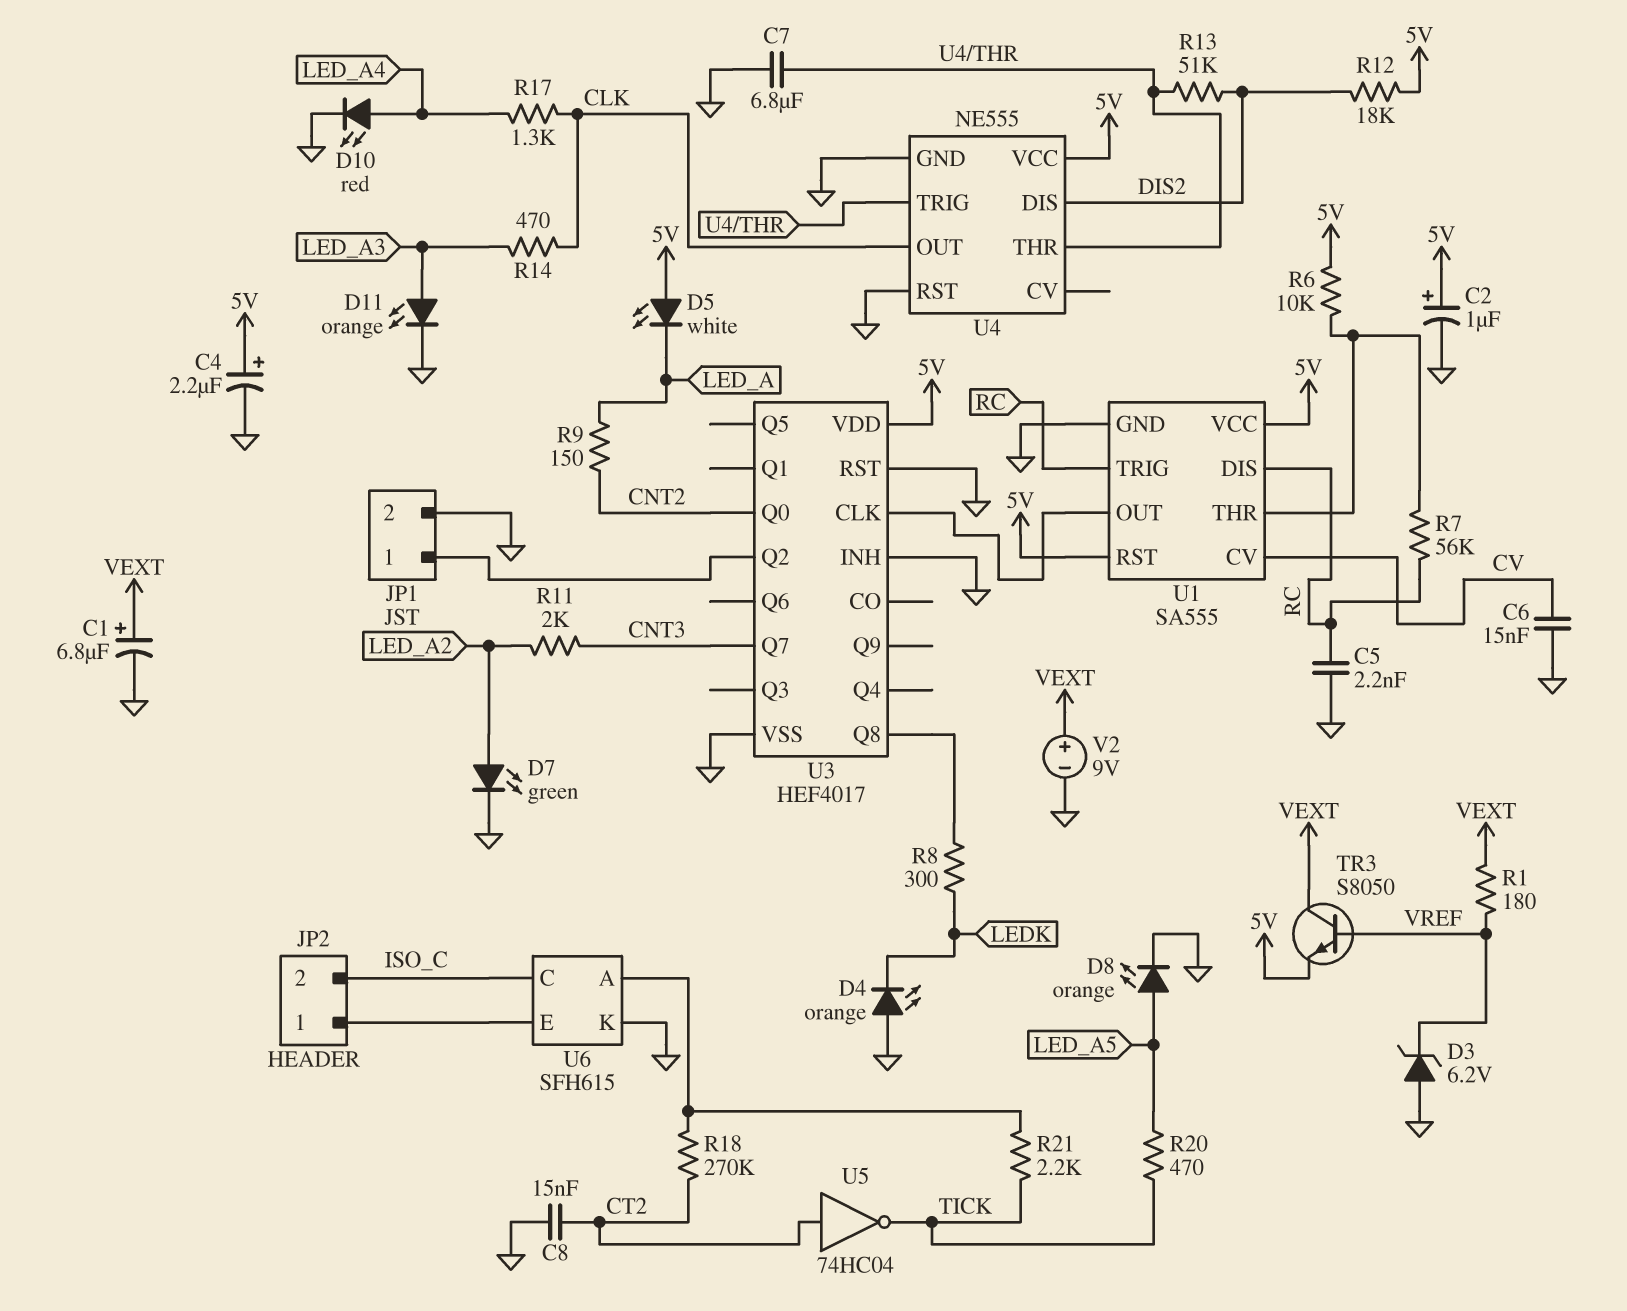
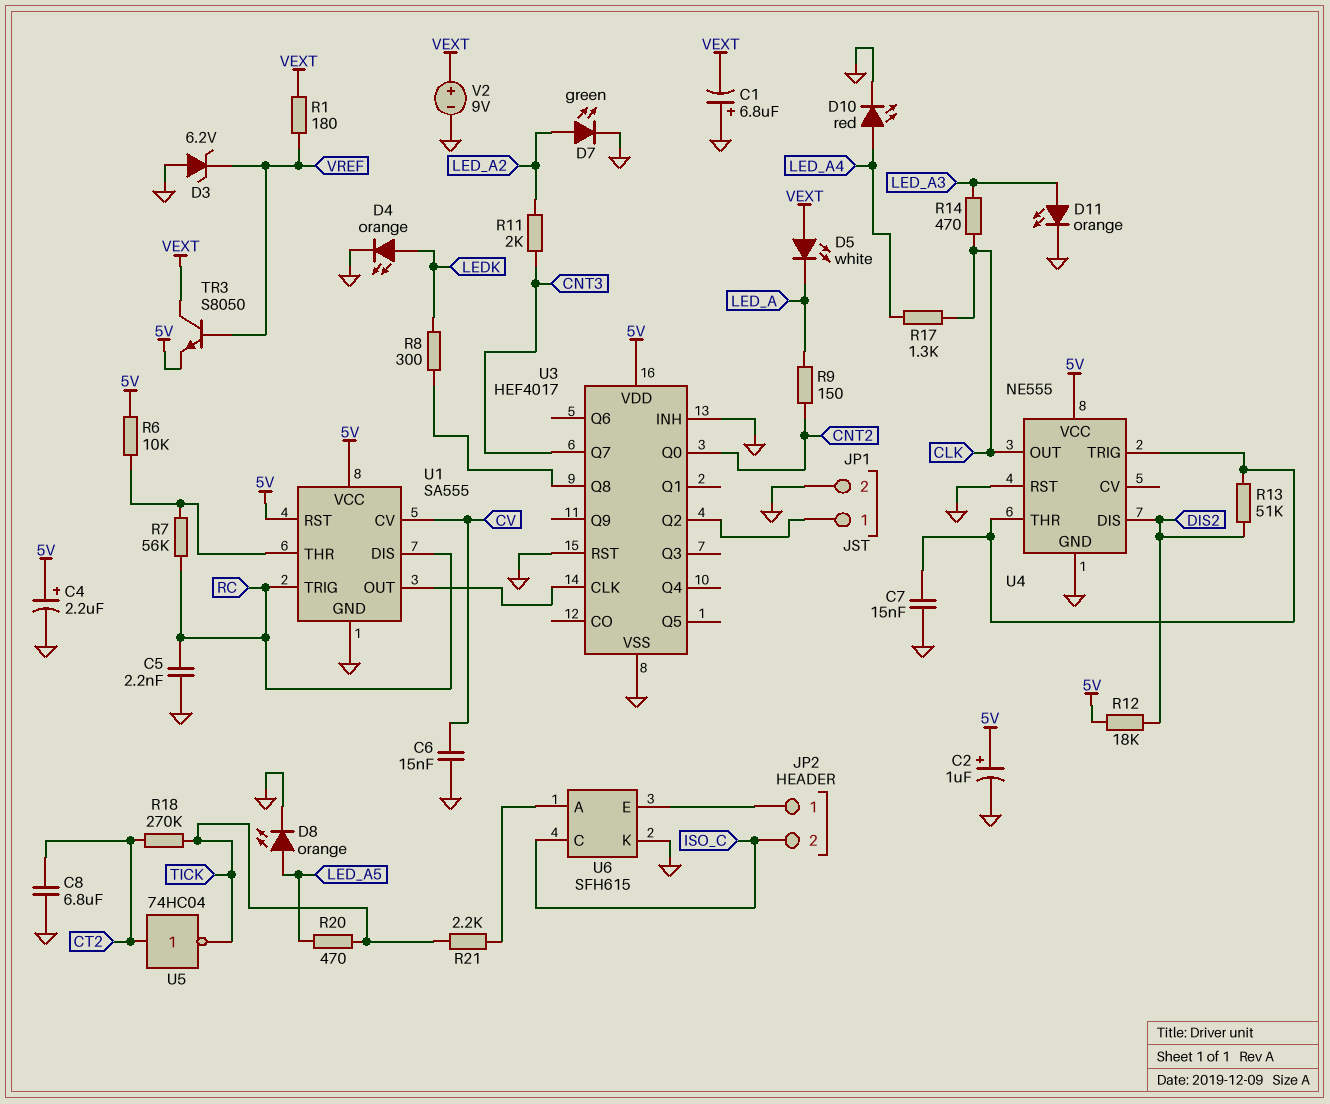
C1: 6.8uF (plus VEXT, minus GND) -> 6.8uF (plus GND, minus VEXT)
C7: 6.8uF (GND, U4/THR) -> 15nF (GND, U4/THR)
C8: 15nF (CT2, GND) -> 6.8uF (CT2, GND)
D4: LED orange (A GND, K LEDK) -> LED orange (A LEDK, K GND)
D5: LED white (A 5V, K LED_A) -> LED white (A VEXT, K LED_A)
R18: 270k (CT2, U6/A) -> 270k (CT2, TICK)

